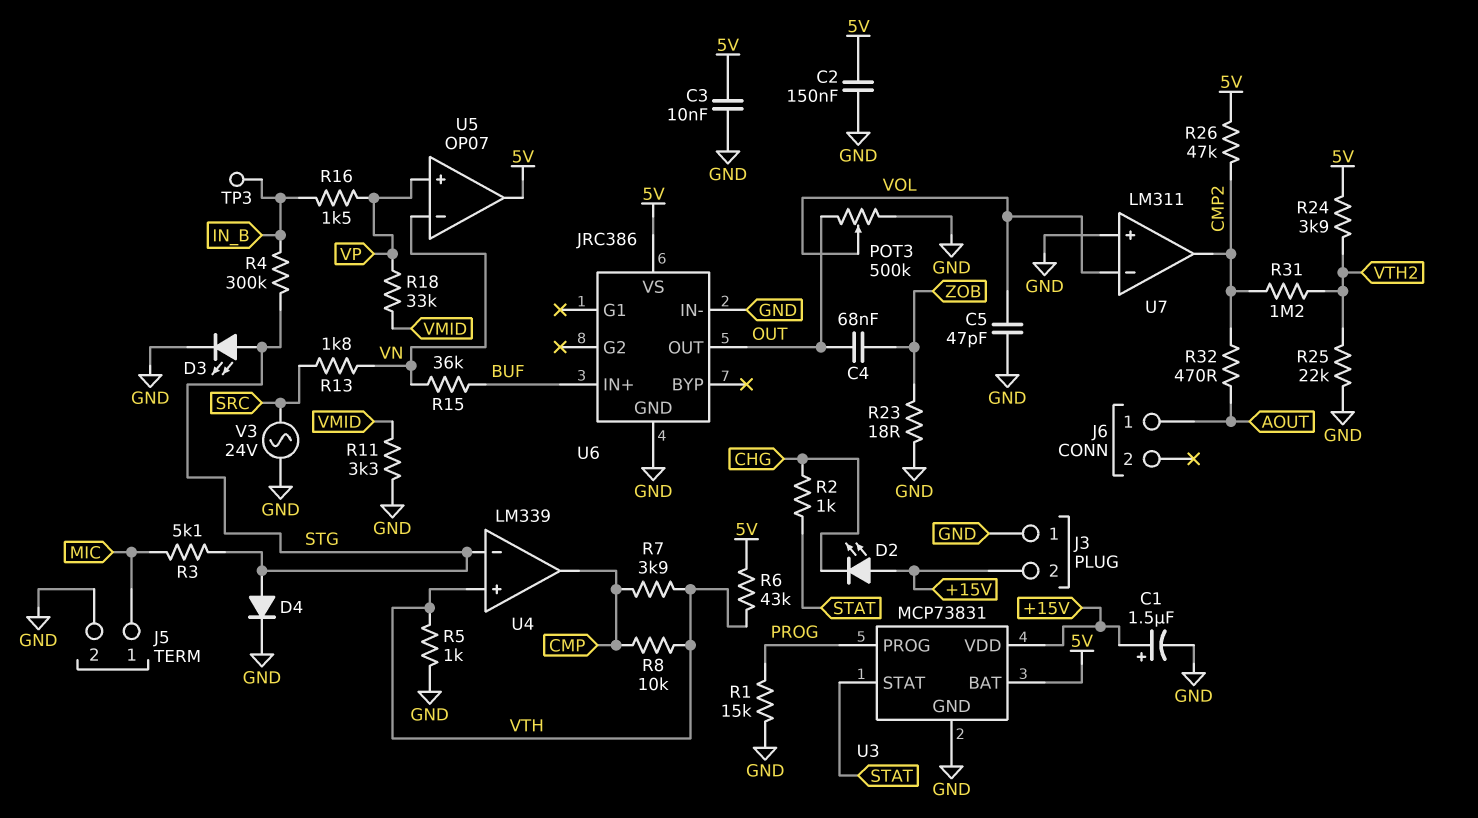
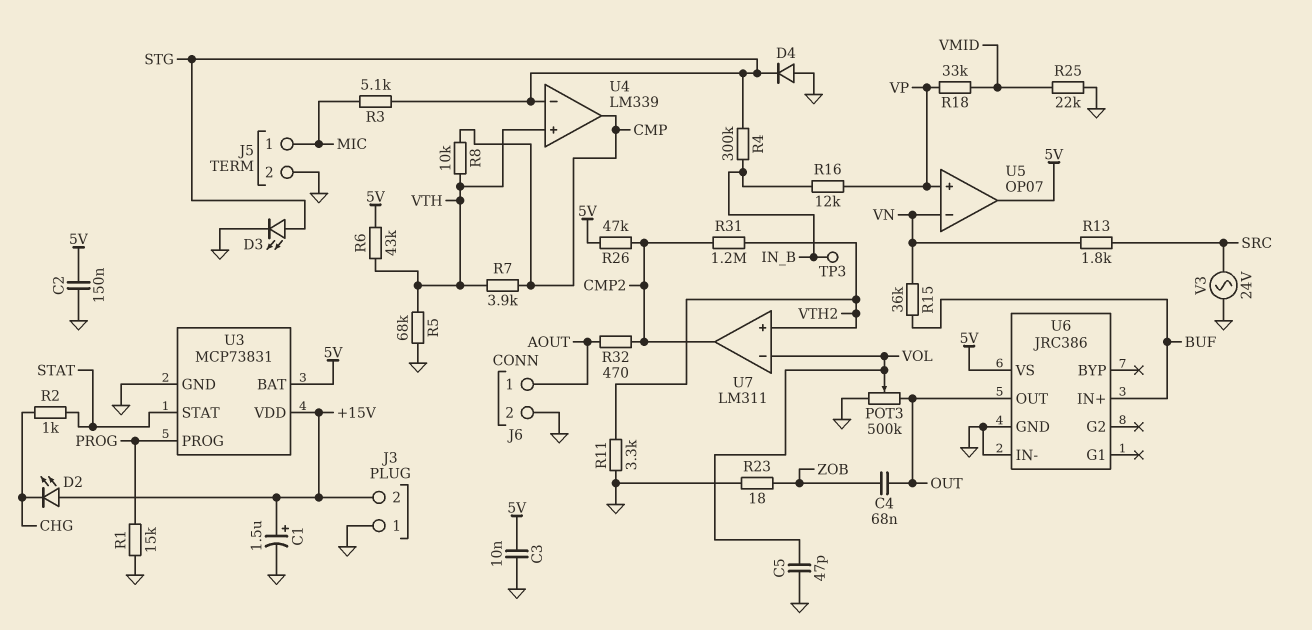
D4: diode (A STG, K GND) -> diode (A GND, K STG)
J6 pin 2: none -> GND
R5: 1k (GND, VTH) -> 68k (GND, VTH)
R11: 3.3k (GND, VMID) -> 3.3k (GND, VTH2)
R16: 1.5k (IN_B, VP) -> 12k (IN_B, VP)
R24: 3.9k (5V, VTH2) -> none
R25: 22k (GND, VTH2) -> 22k (GND, VMID)
U7 pin in+: GND -> VTH2

